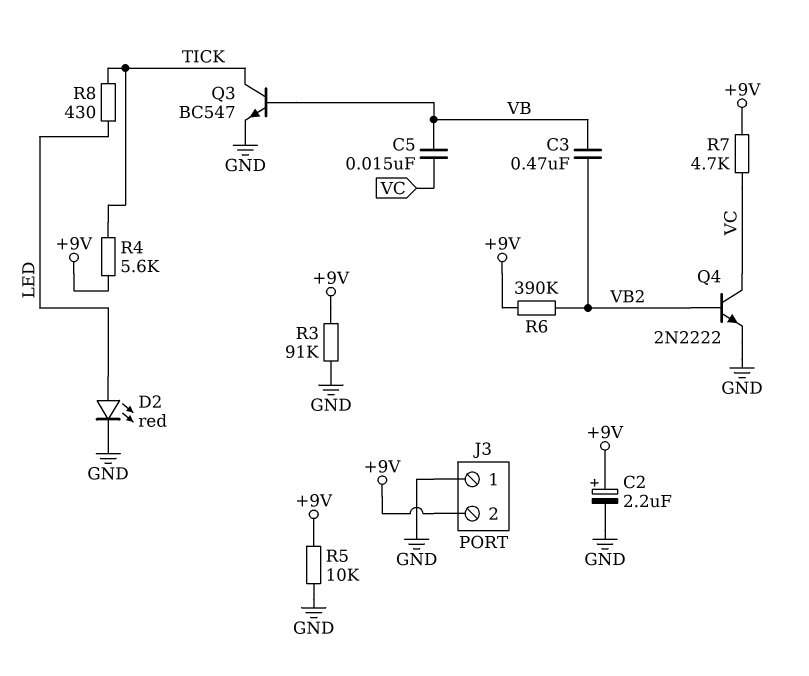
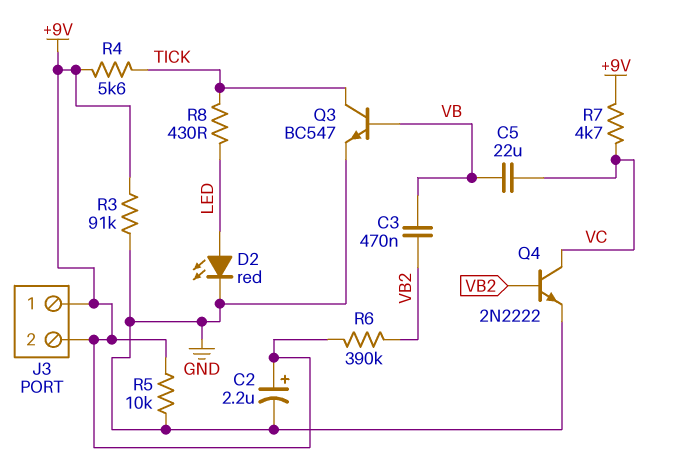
C5: 15nF (VB, VC) -> 22uF (VB, VC)
J3 pin 1: GND -> +9V

